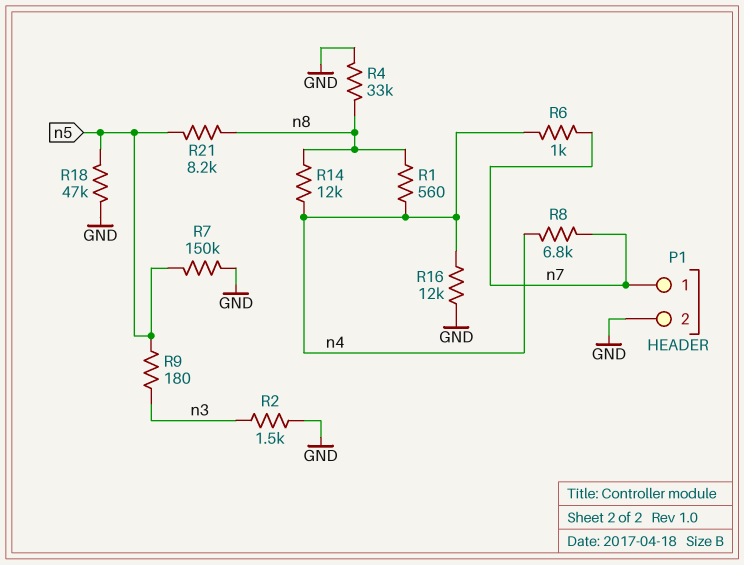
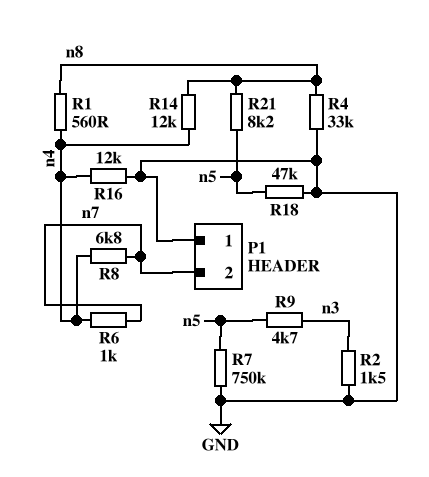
P1 pin 1: n7 -> GND
P1 pin 2: GND -> n7
R7: 150k (GND, n5) -> 750k (GND, n5)
R9: 180 (n3, n5) -> 4.7k (n3, n5)

